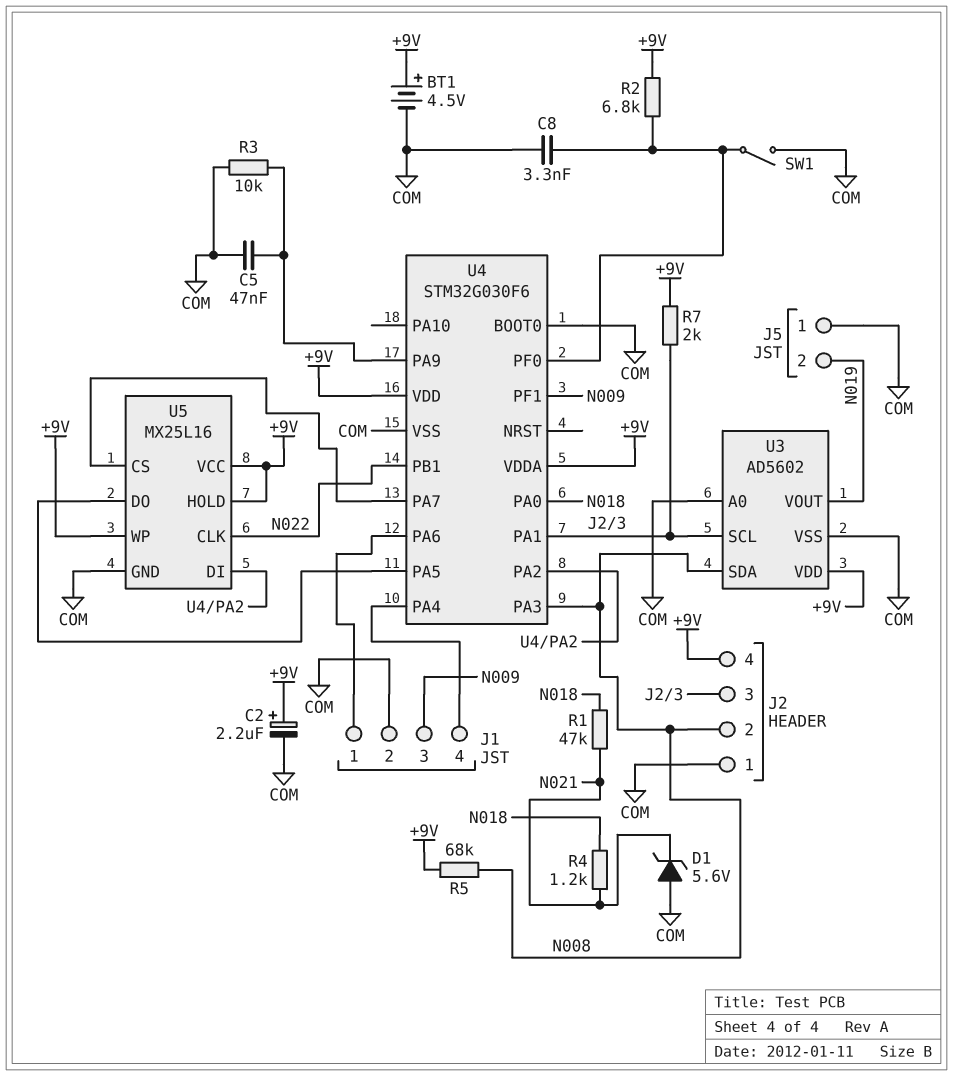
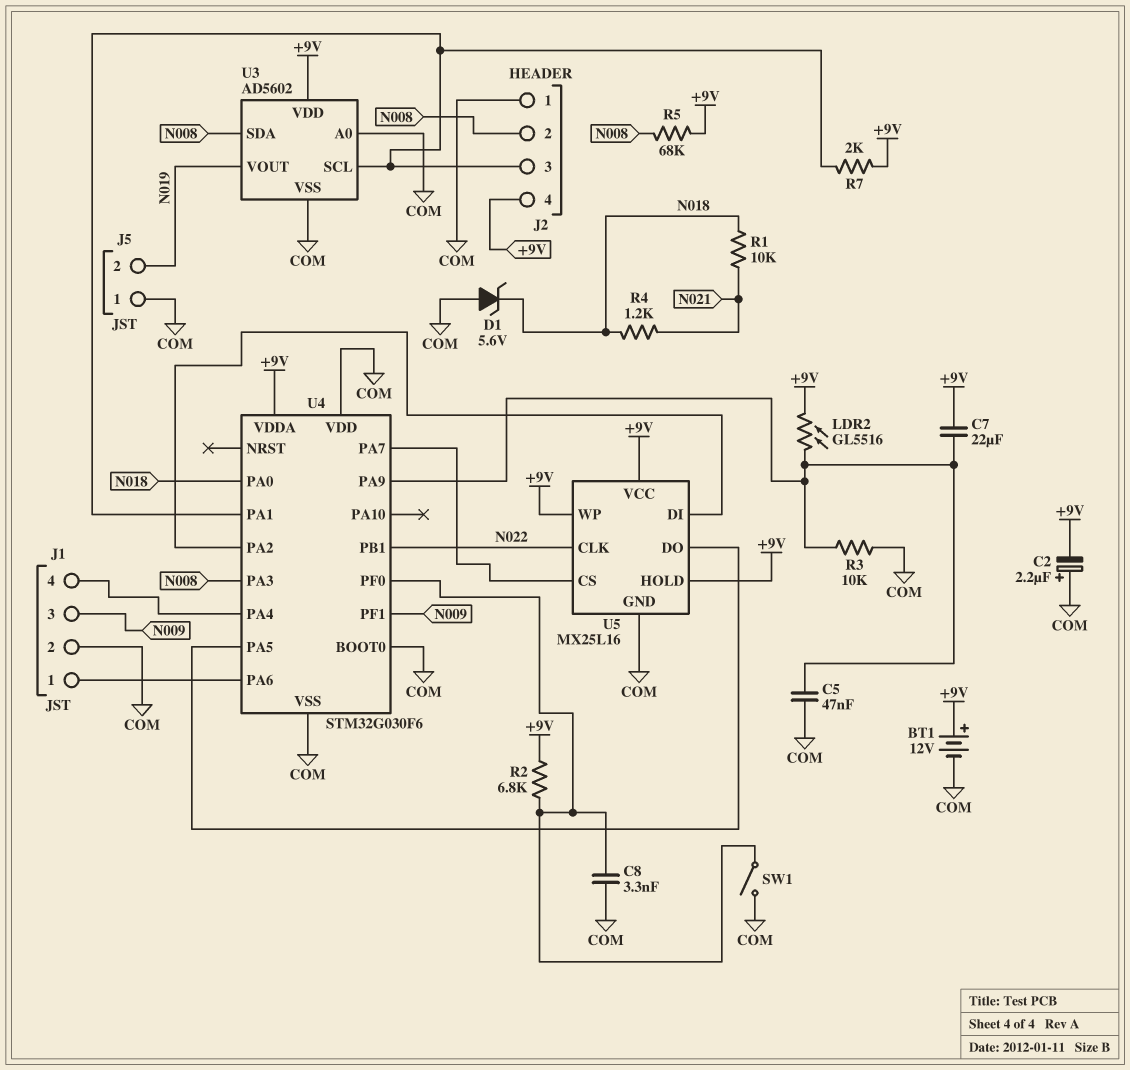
BT1: 4.5V (plus +9V, minus COM) -> 12V (plus +9V, minus COM)
C2: 2.2uF (plus +9V, minus COM) -> 2.2uF (plus COM, minus +9V)
C7: none -> 22uF (+9V, U4/PA9)
D1: zener 5.6V (A COM, K N021) -> zener 5.6V (A COM, K N018)
LDR2: none -> GL5516 (+9V, U4/PA9)
R1: 47k (N018, N021) -> 10k (N018, N021)
U4 pin VDD: +9V -> COM

